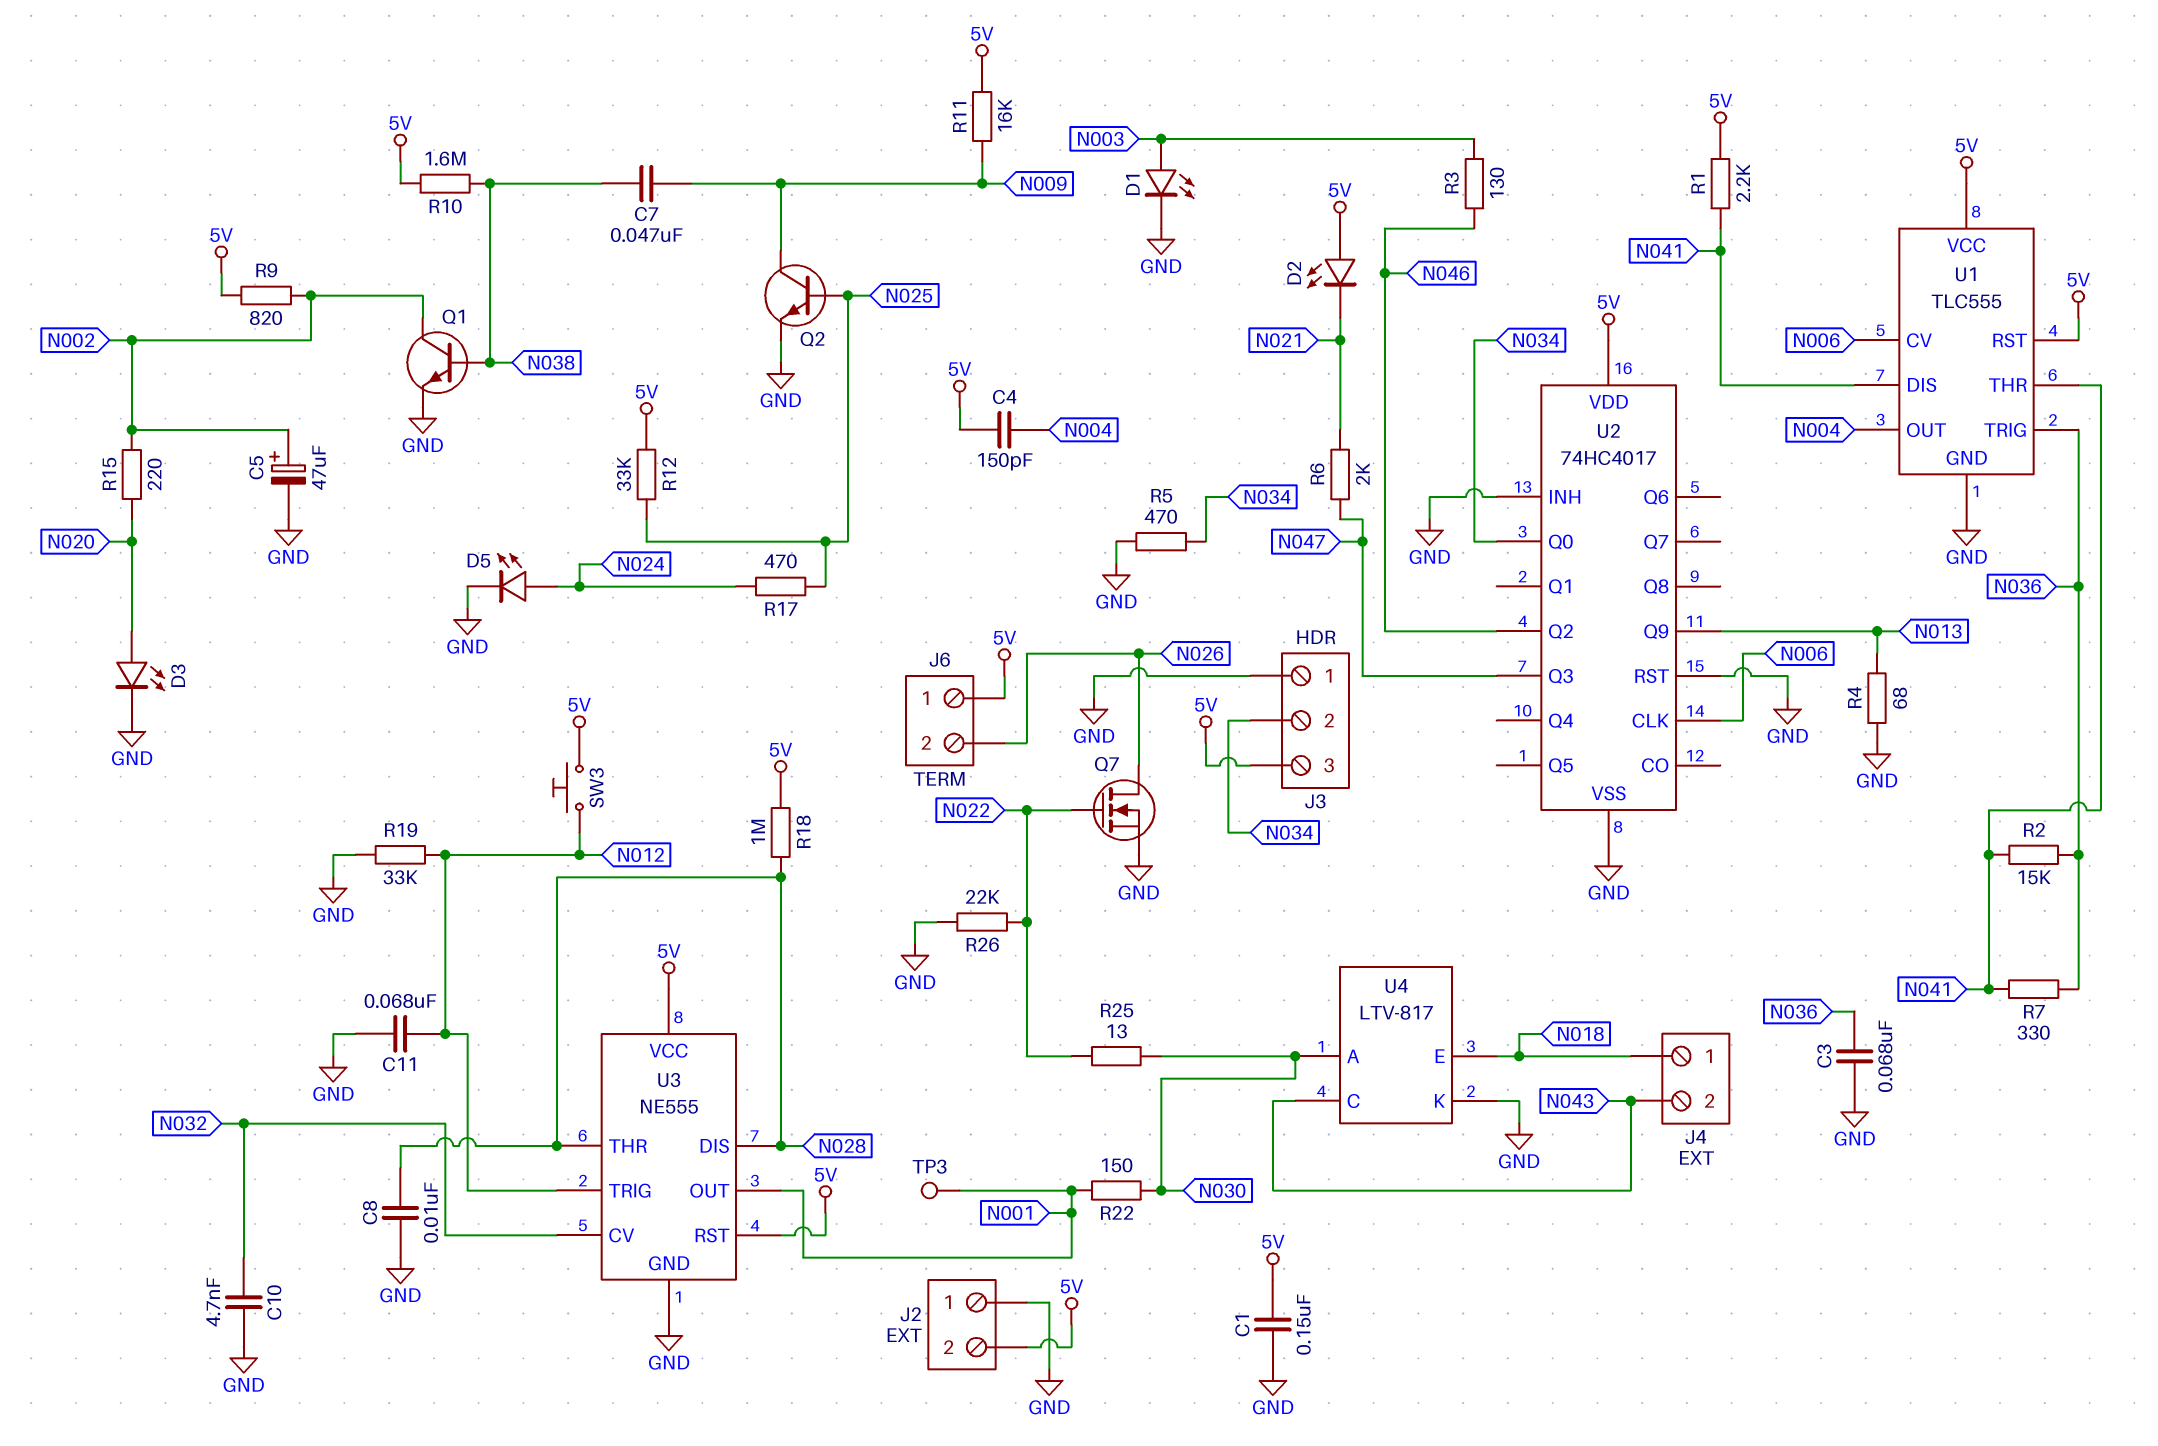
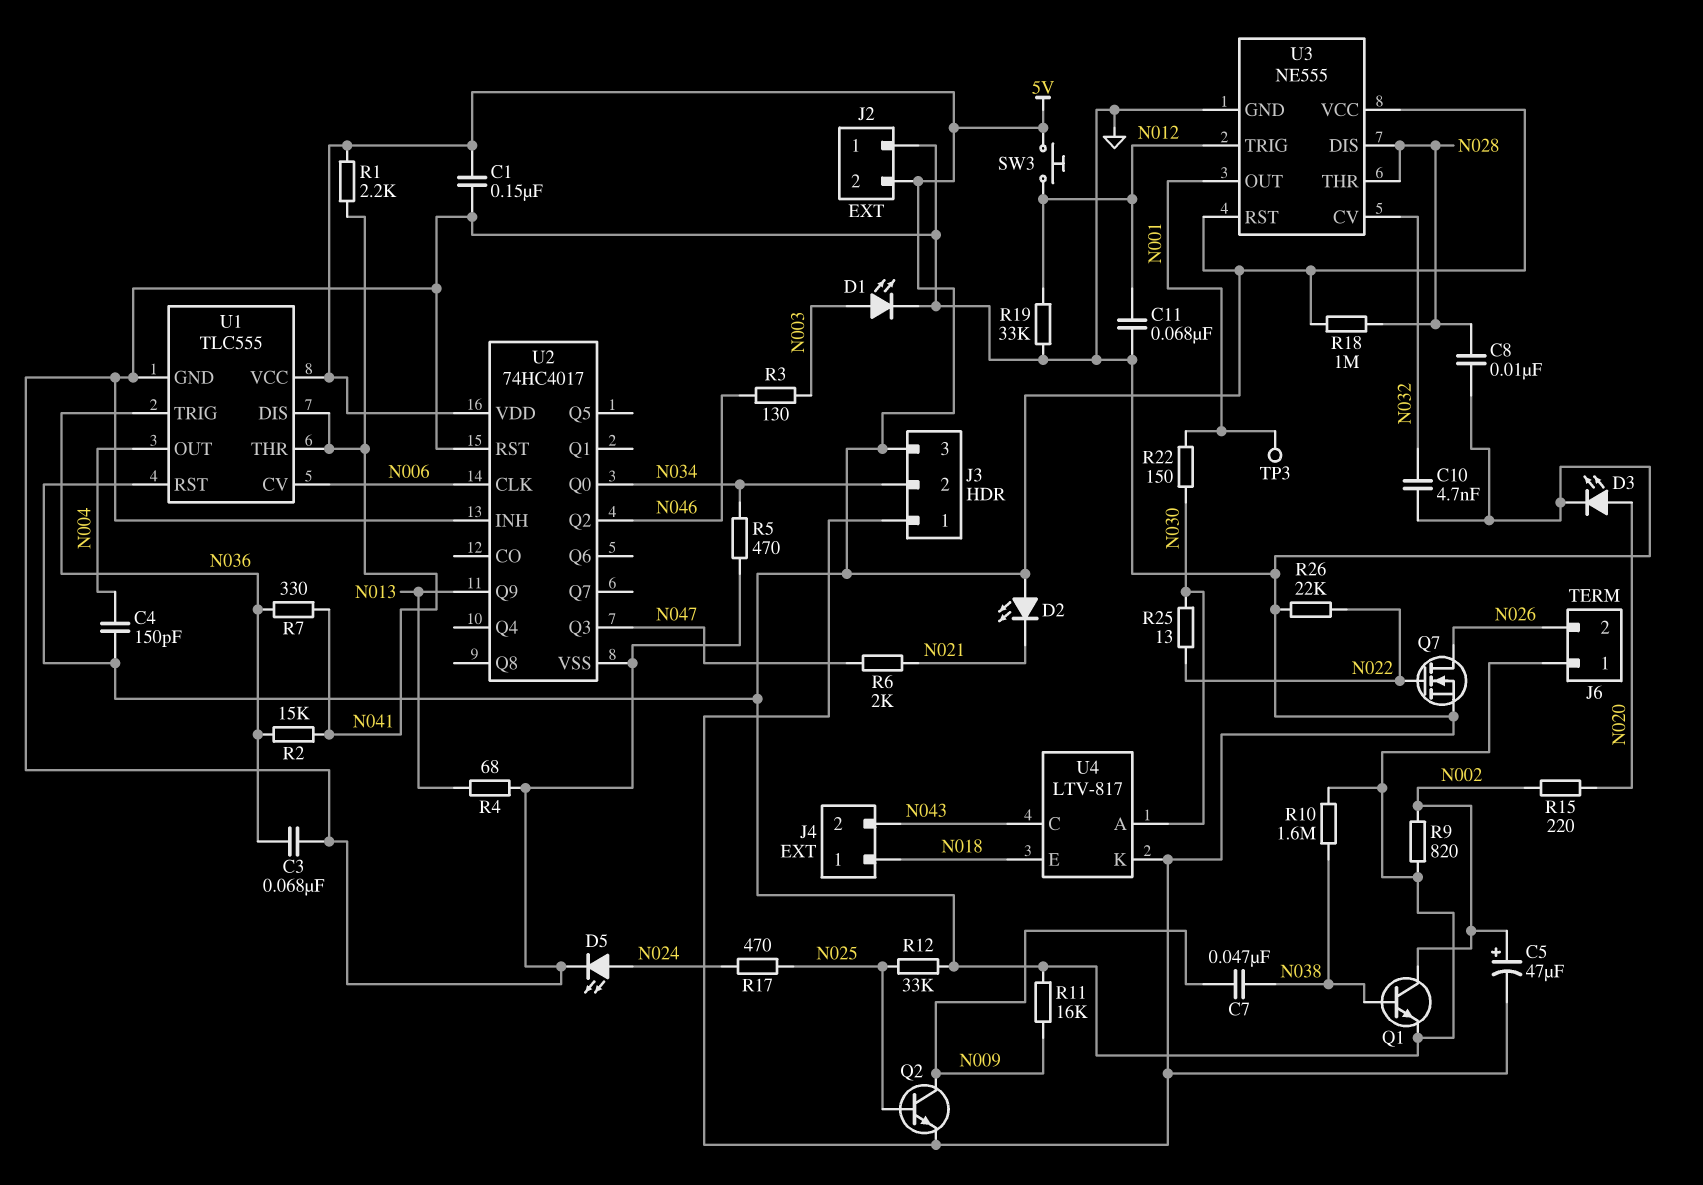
Q1: NPN (B N038, C N002, E GND) -> NPN (B N038, C N002, E 5V)

